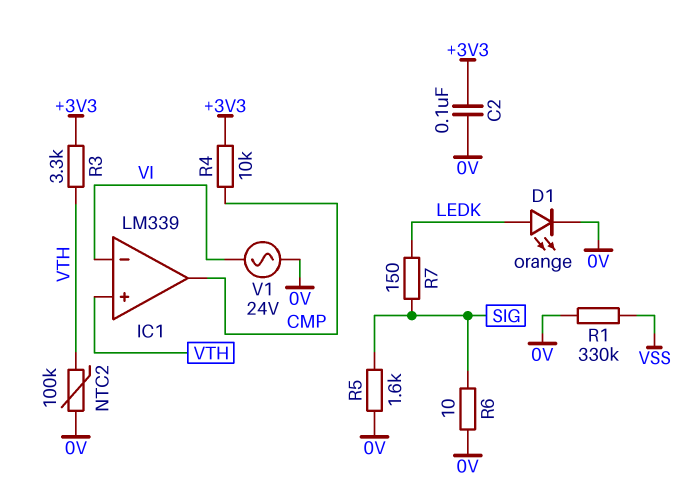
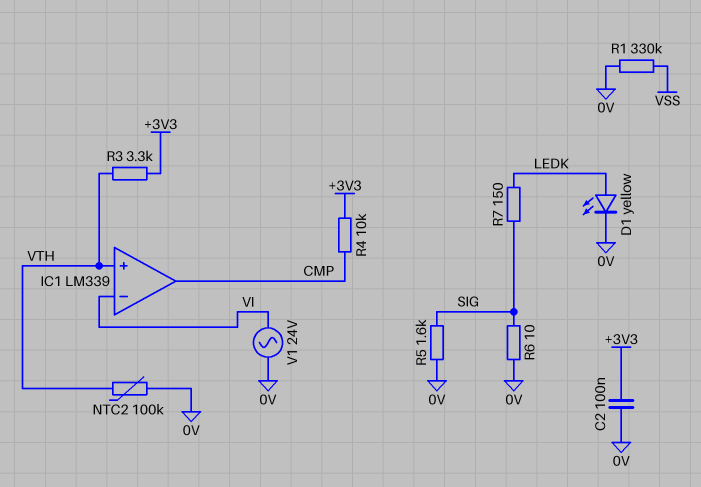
D1: LED orange (A LEDK, K 0V) -> LED yellow (A LEDK, K 0V)

